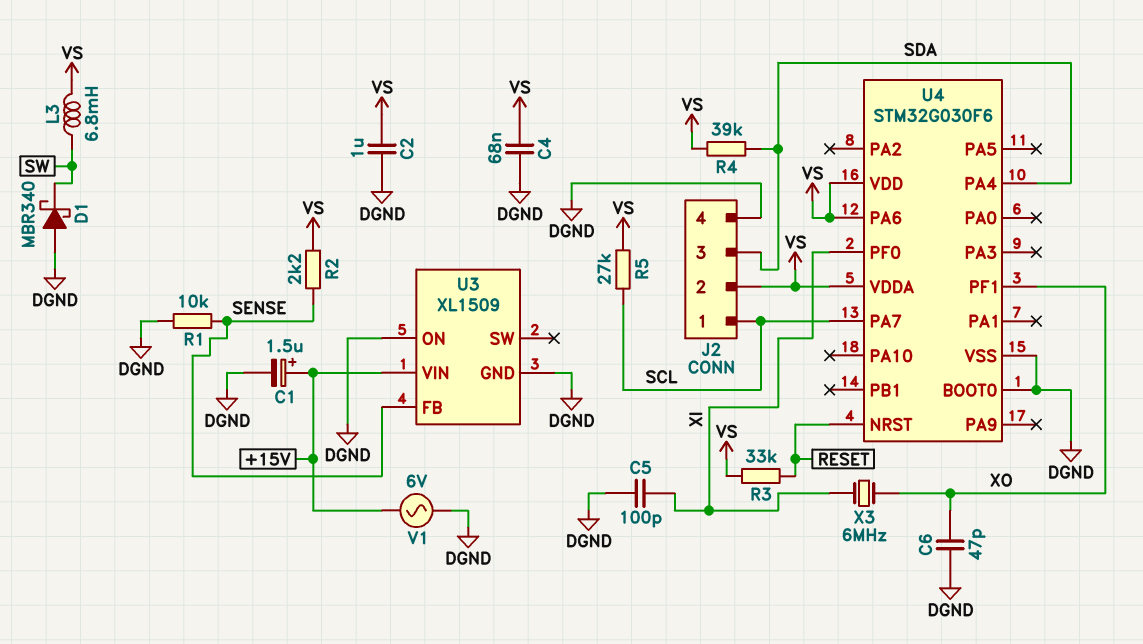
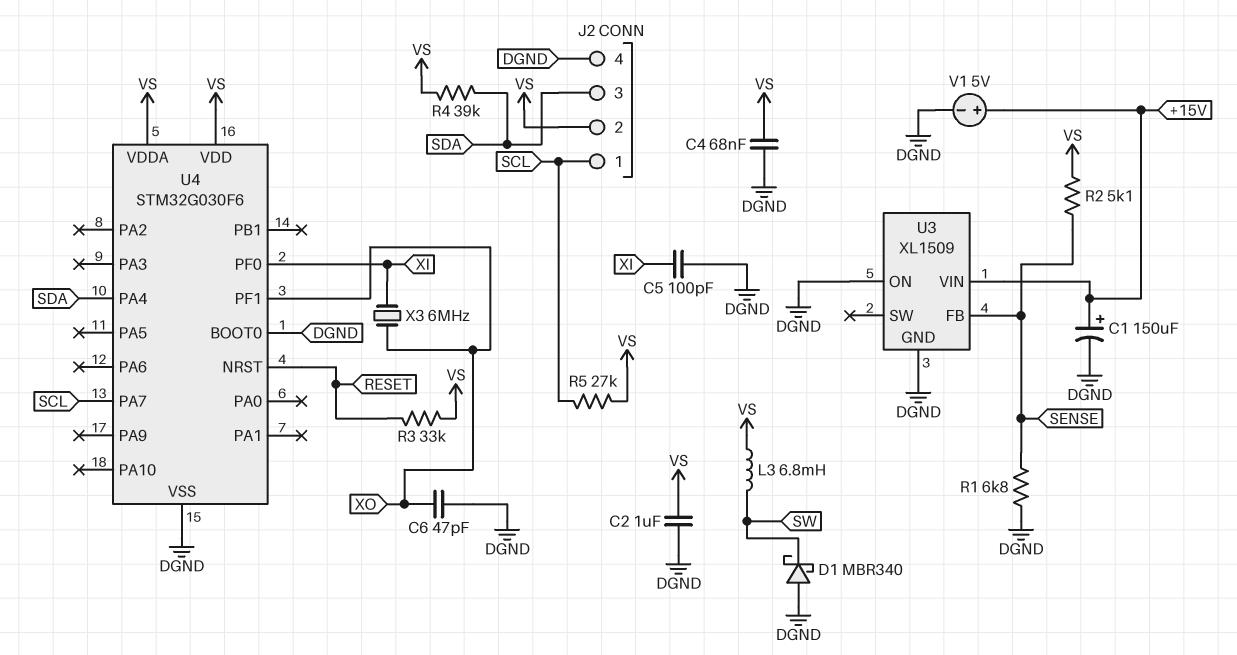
C1: 1.5uF (plus +15V, minus DGND) -> 150uF (plus +15V, minus DGND)
R1: 10k (DGND, SENSE) -> 6.8k (DGND, SENSE)
R2: 2.2k (SENSE, VS) -> 5.1k (SENSE, VS)
U4 pin PA6: VS -> none
V1: AC 6V (+15V, DGND) -> 5V (plus +15V, minus DGND)

